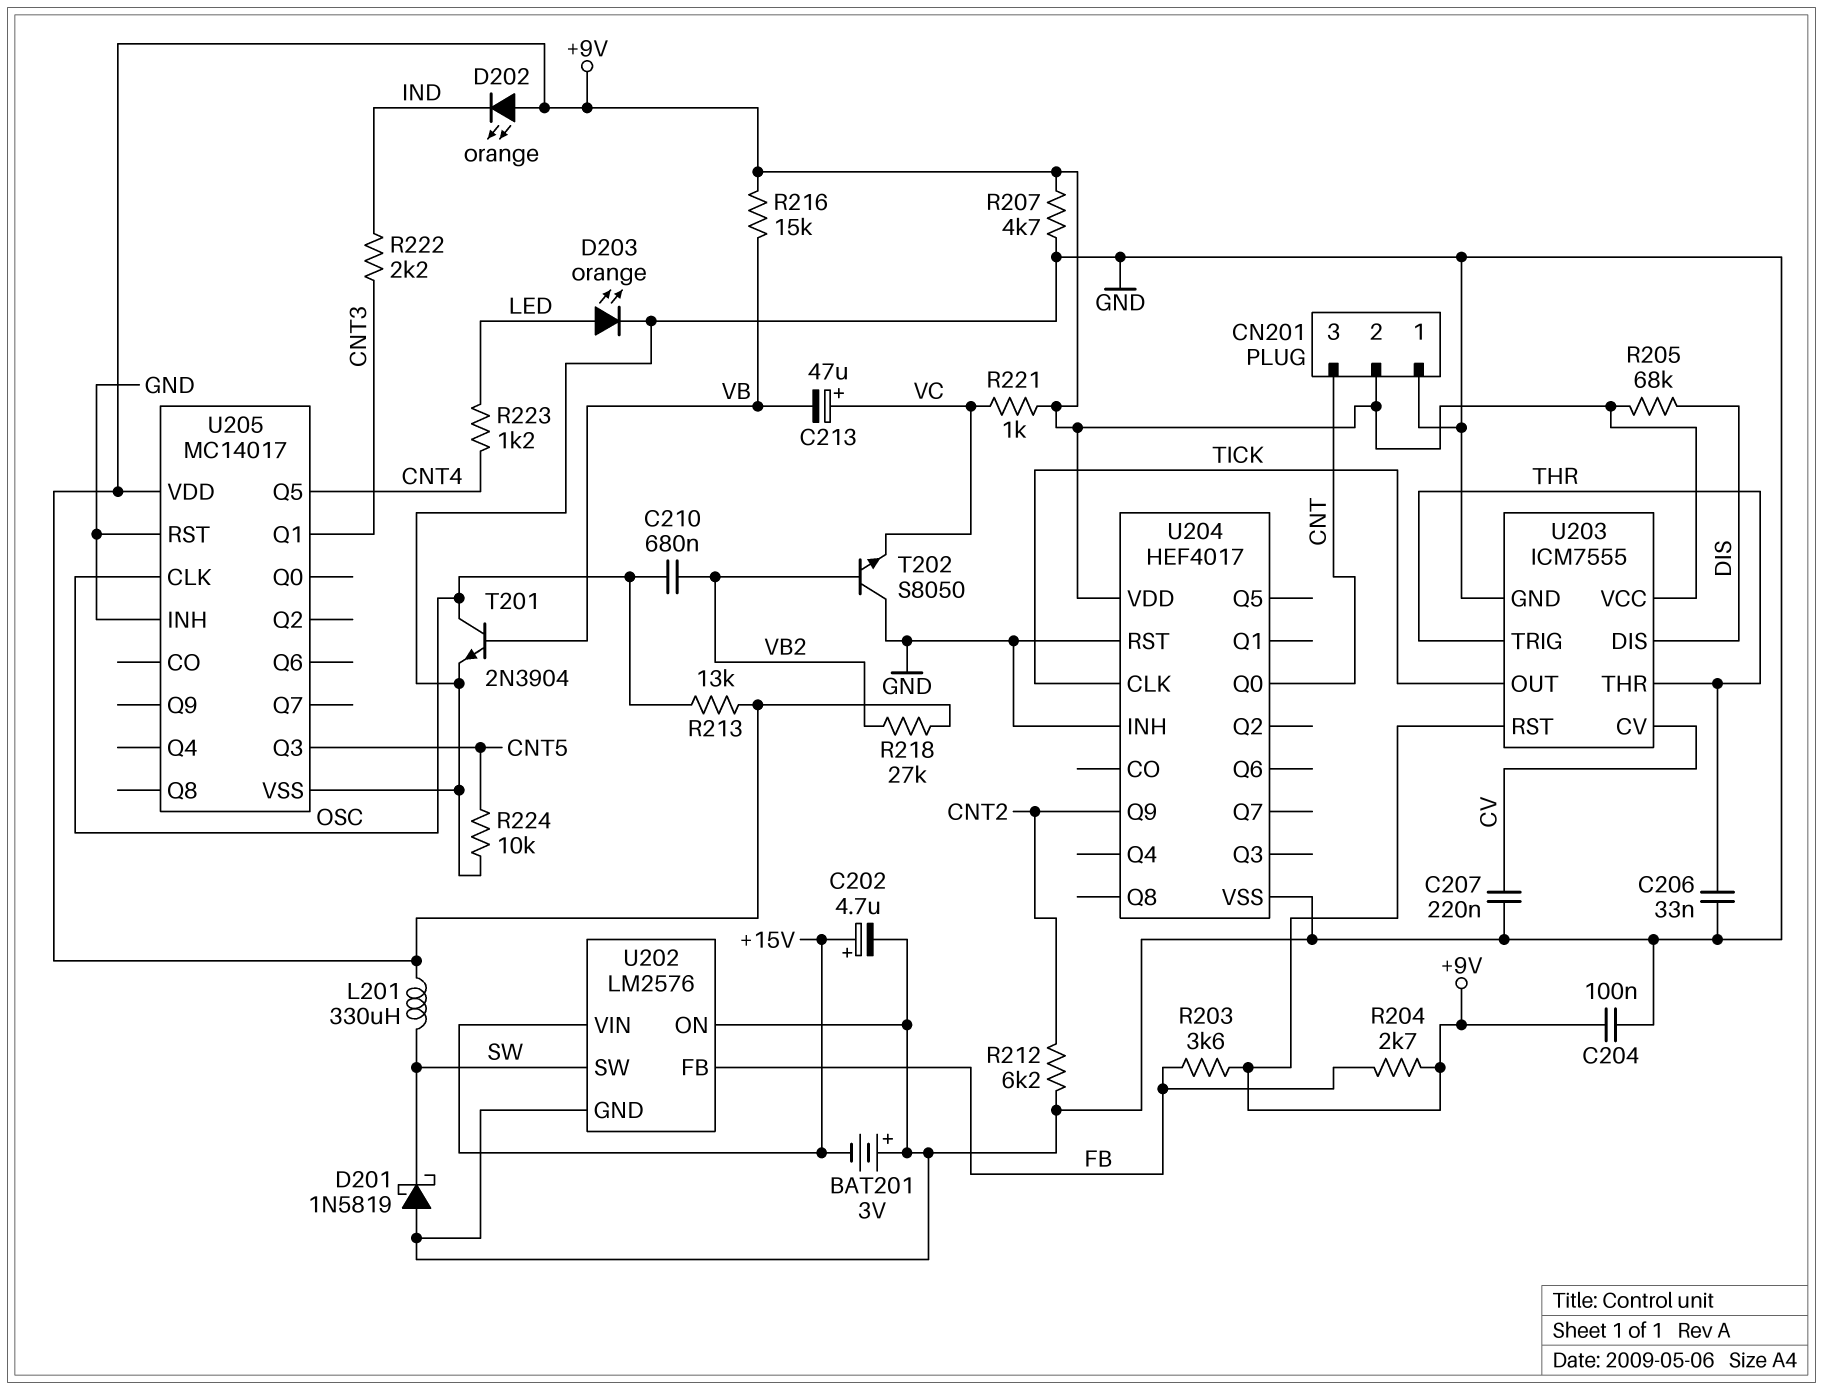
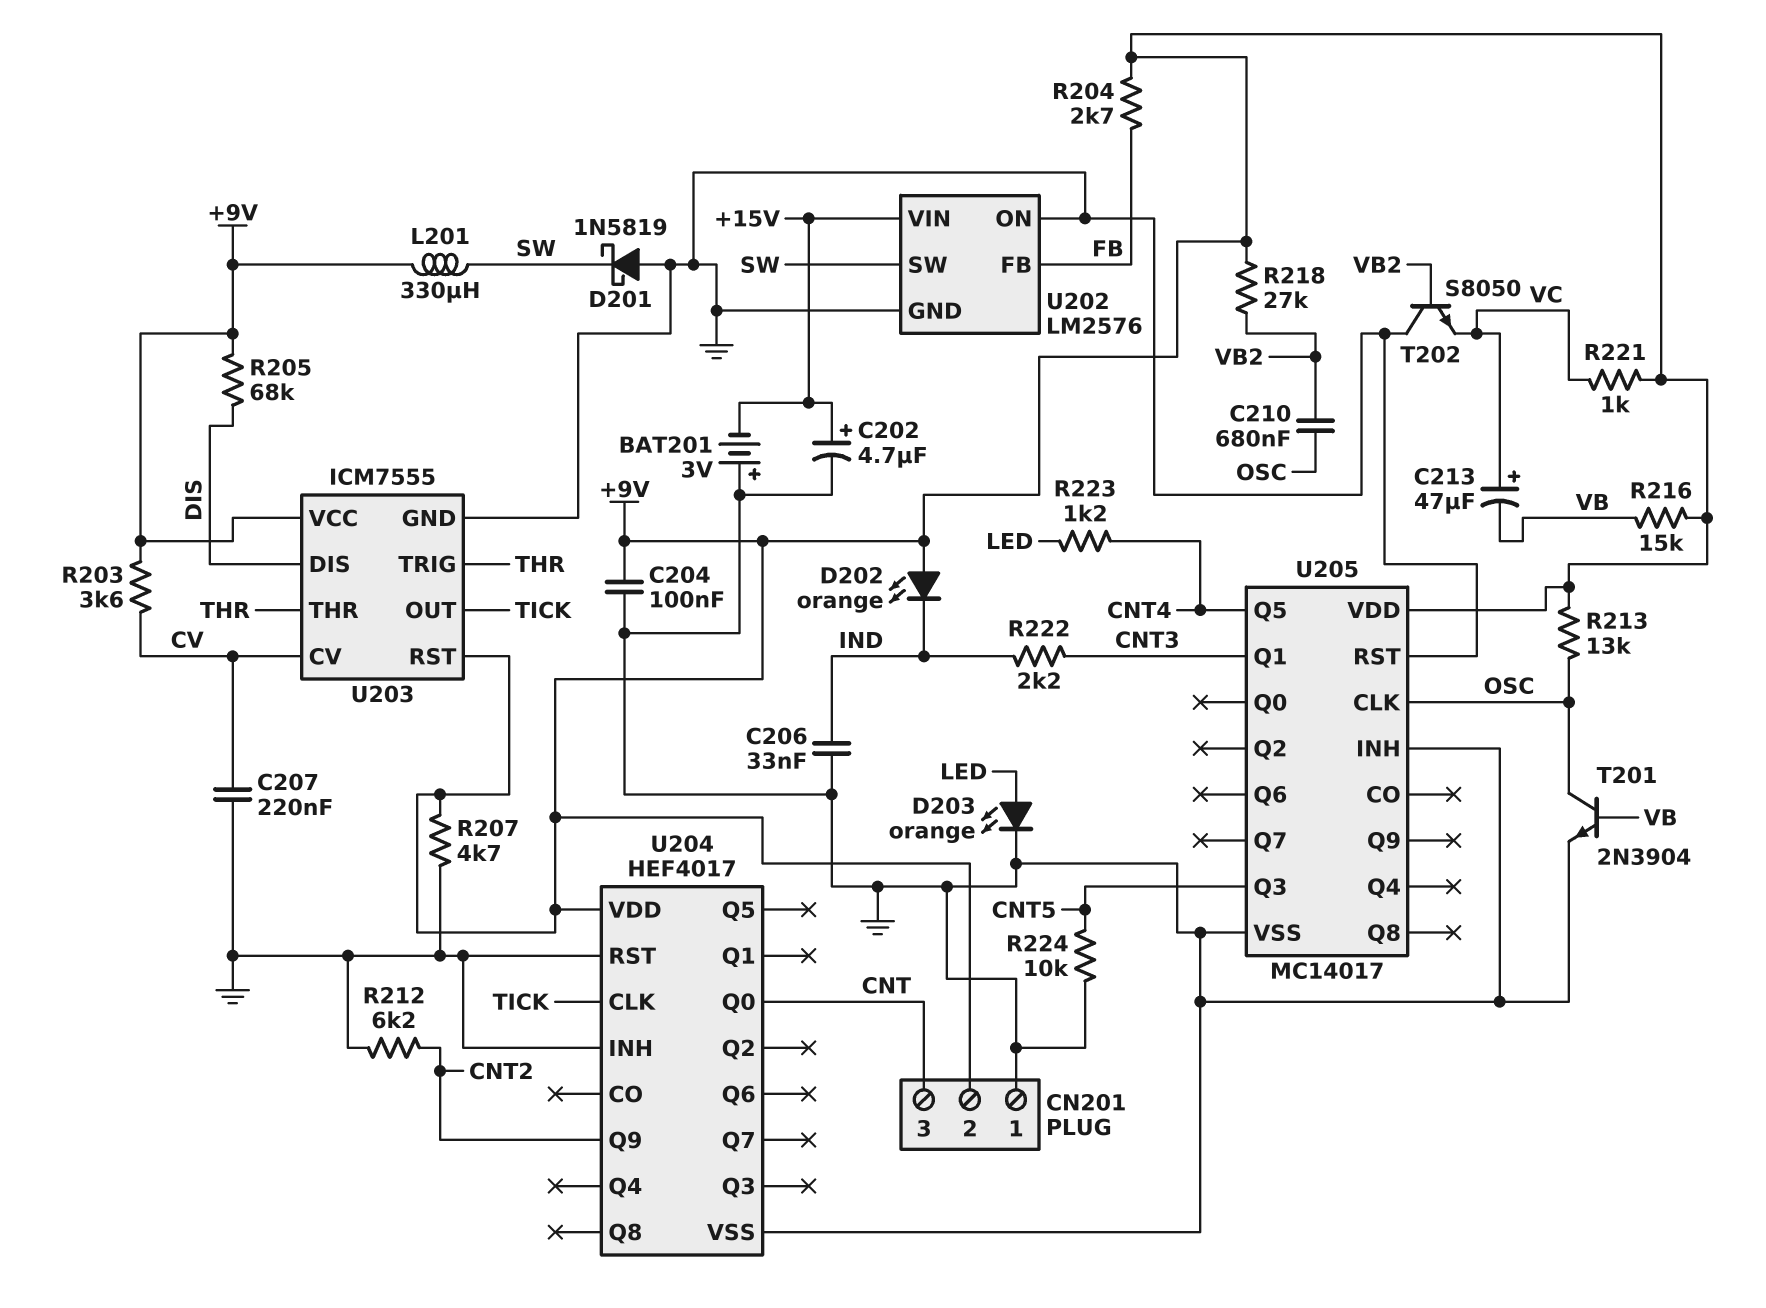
C206: 33nF (GND, THR) -> 33nF (GND, IND)
R203: 3.6k (+9V, FB) -> 3.6k (+9V, CV)

